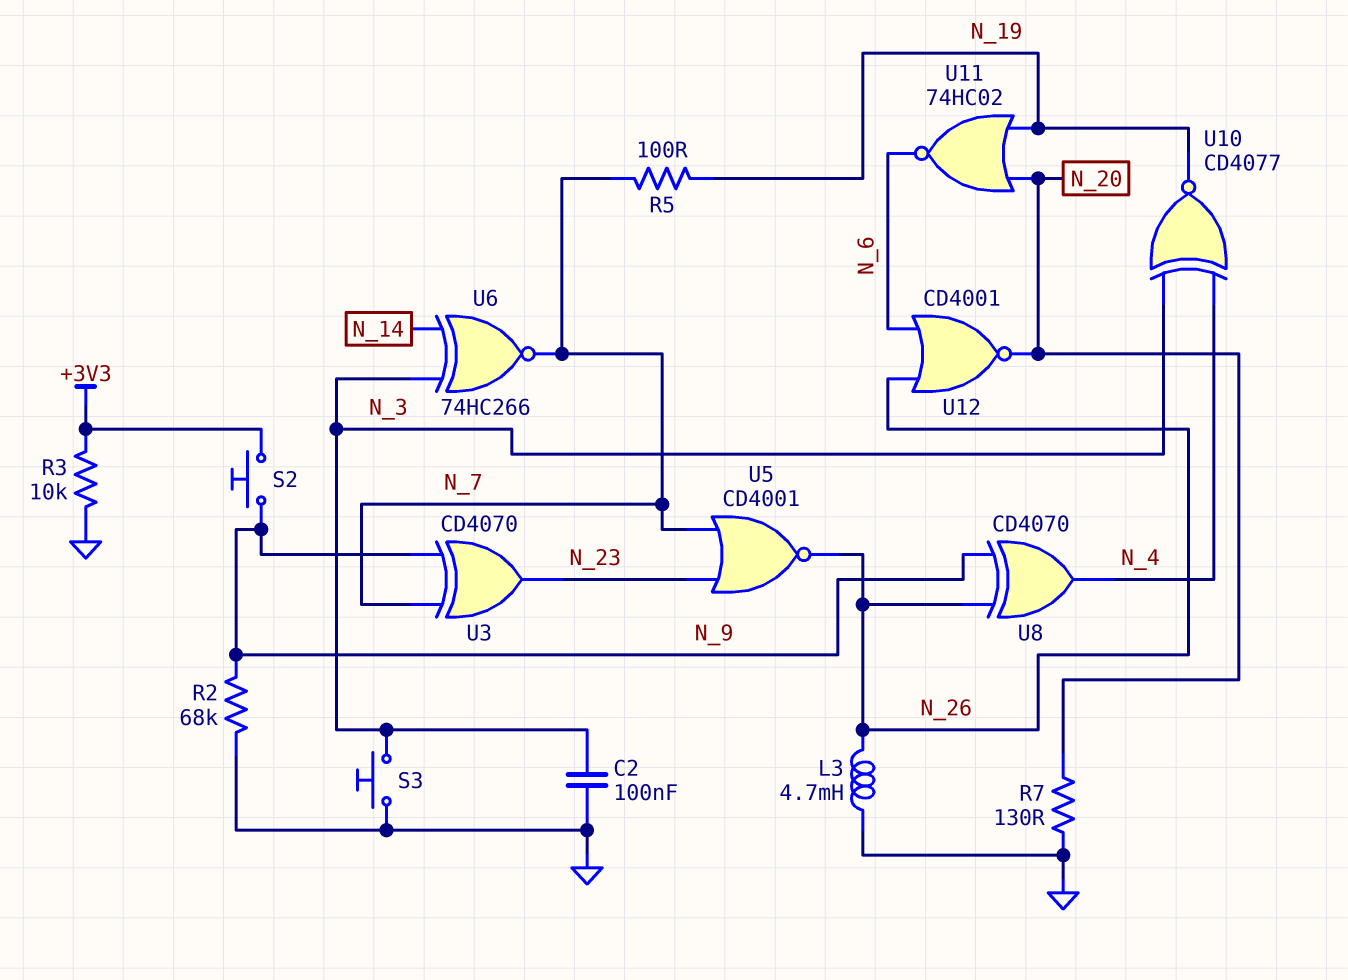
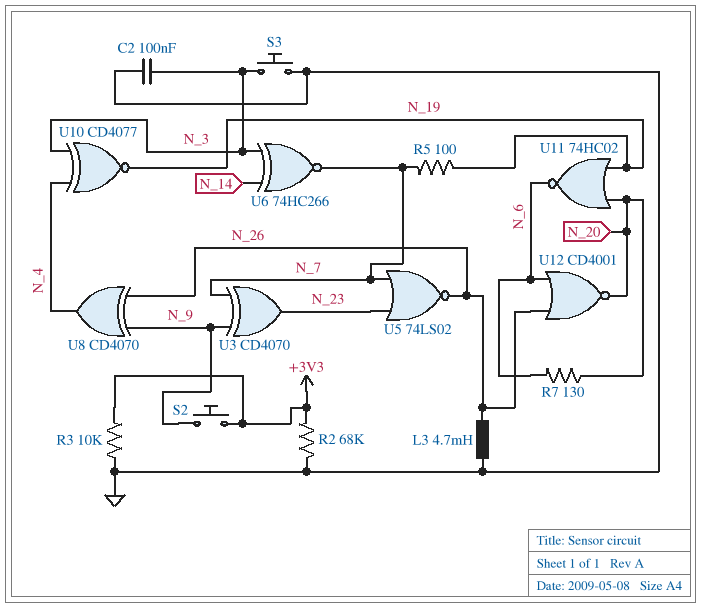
R2: 68k (GND, N_9) -> 68k (+3V3, GND)
R7: 130 (GND, N_20) -> 130 (N_6, N_20)
U5: NOR CD4001 (in N_7, in N_23, out N_26) -> NOR 74LS02 (in N_7, in N_23, out N_26)

